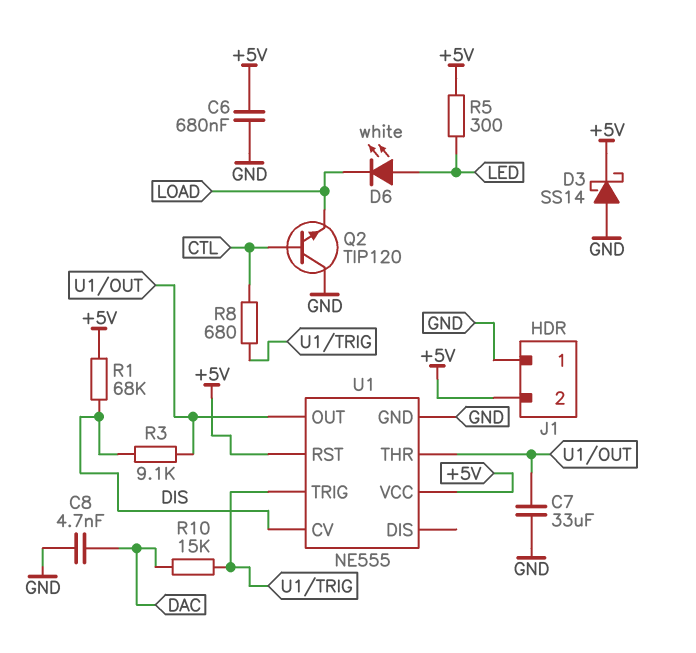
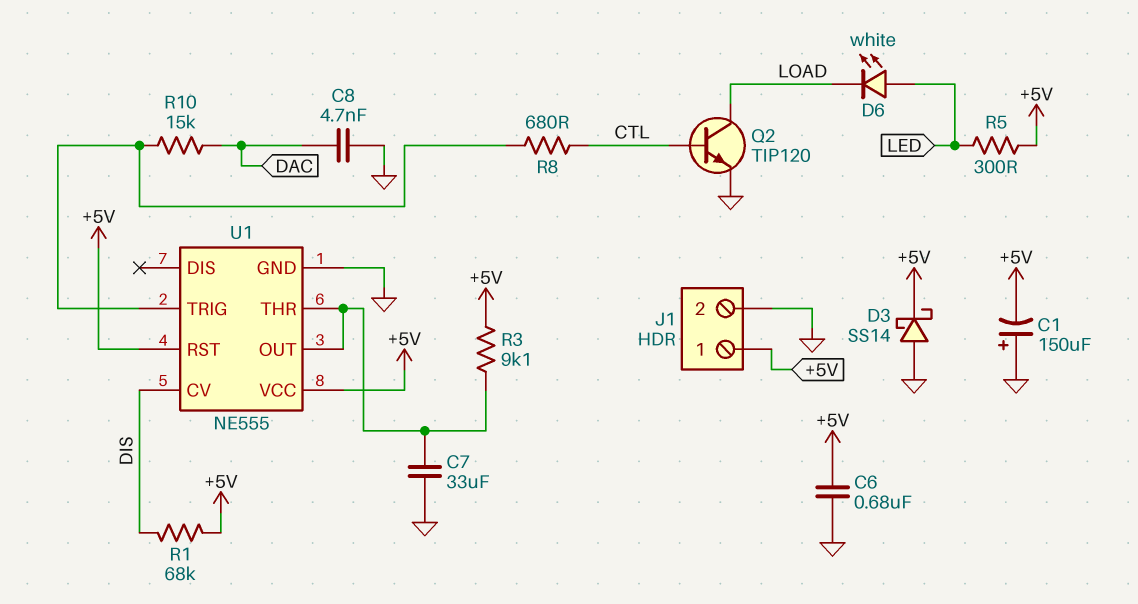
C1: none -> 150uF (plus GND, minus +5V)
J1 pin 1: GND -> +5V
J1 pin 2: +5V -> GND
Q2: NPN TIP120 (B CTL, C GND, E LOAD) -> NPN TIP120 (B CTL, C LOAD, E GND)
R3: 9.1k (DIS, U1/OUT) -> 9.1k (+5V, U1/OUT)

